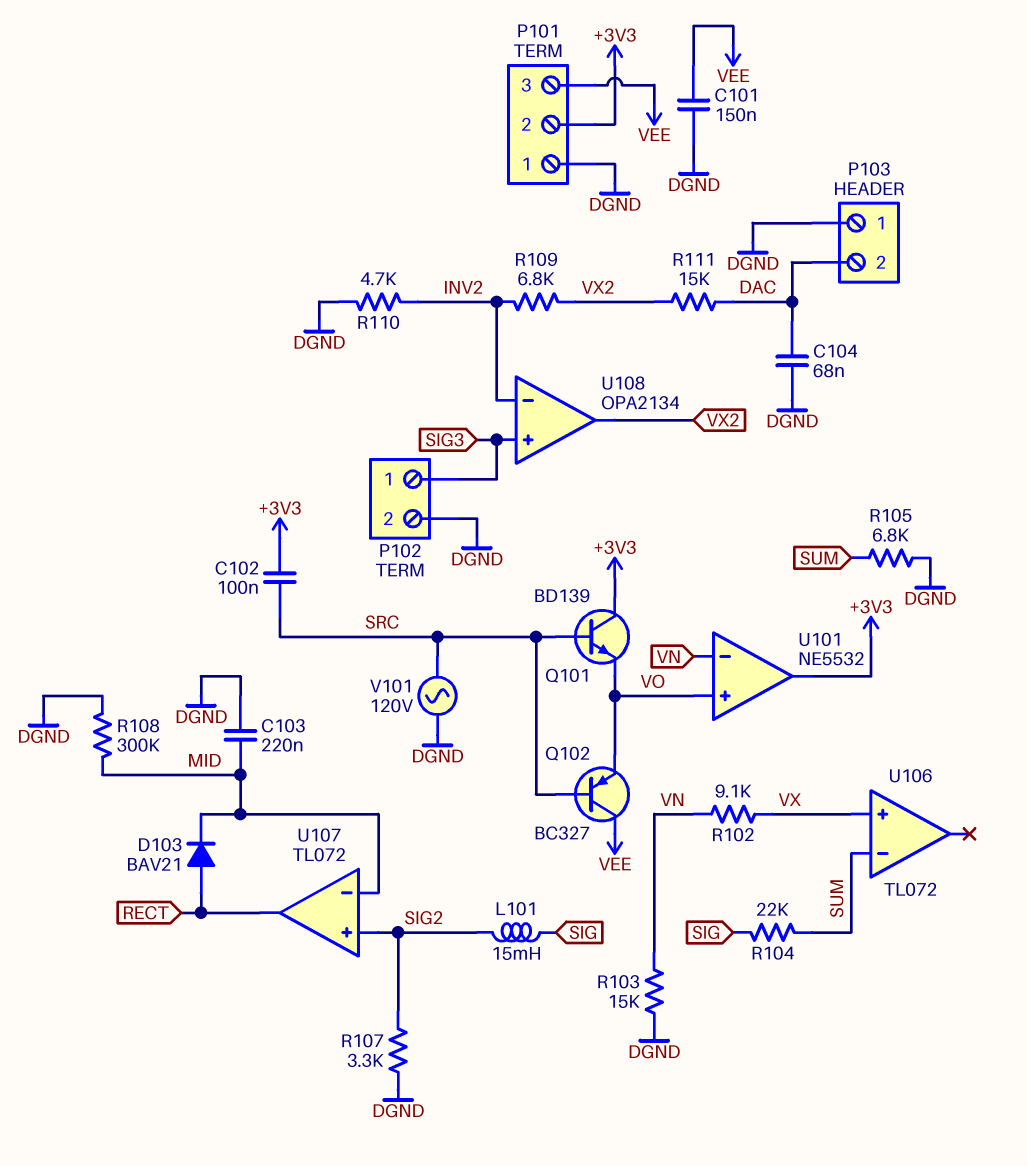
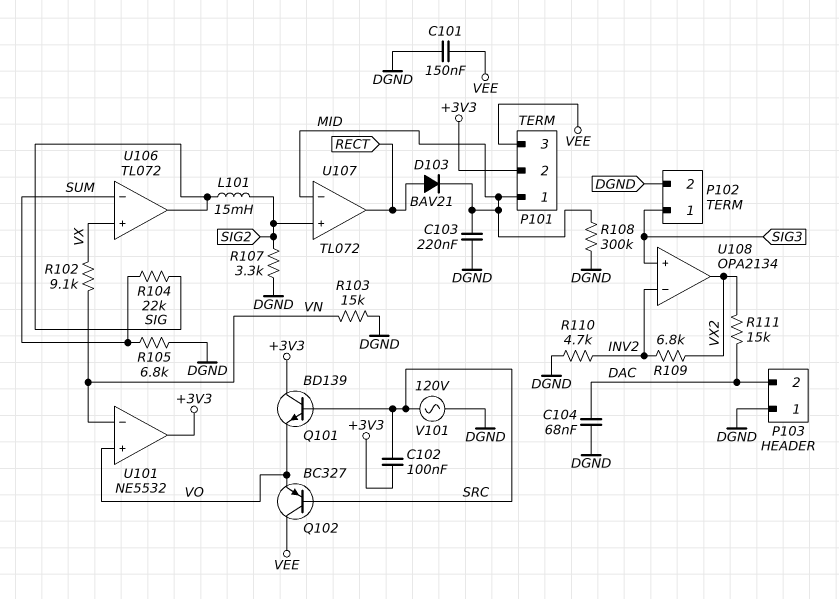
P101 pin 1: DGND -> MID
U106 pin out: none -> SIG

